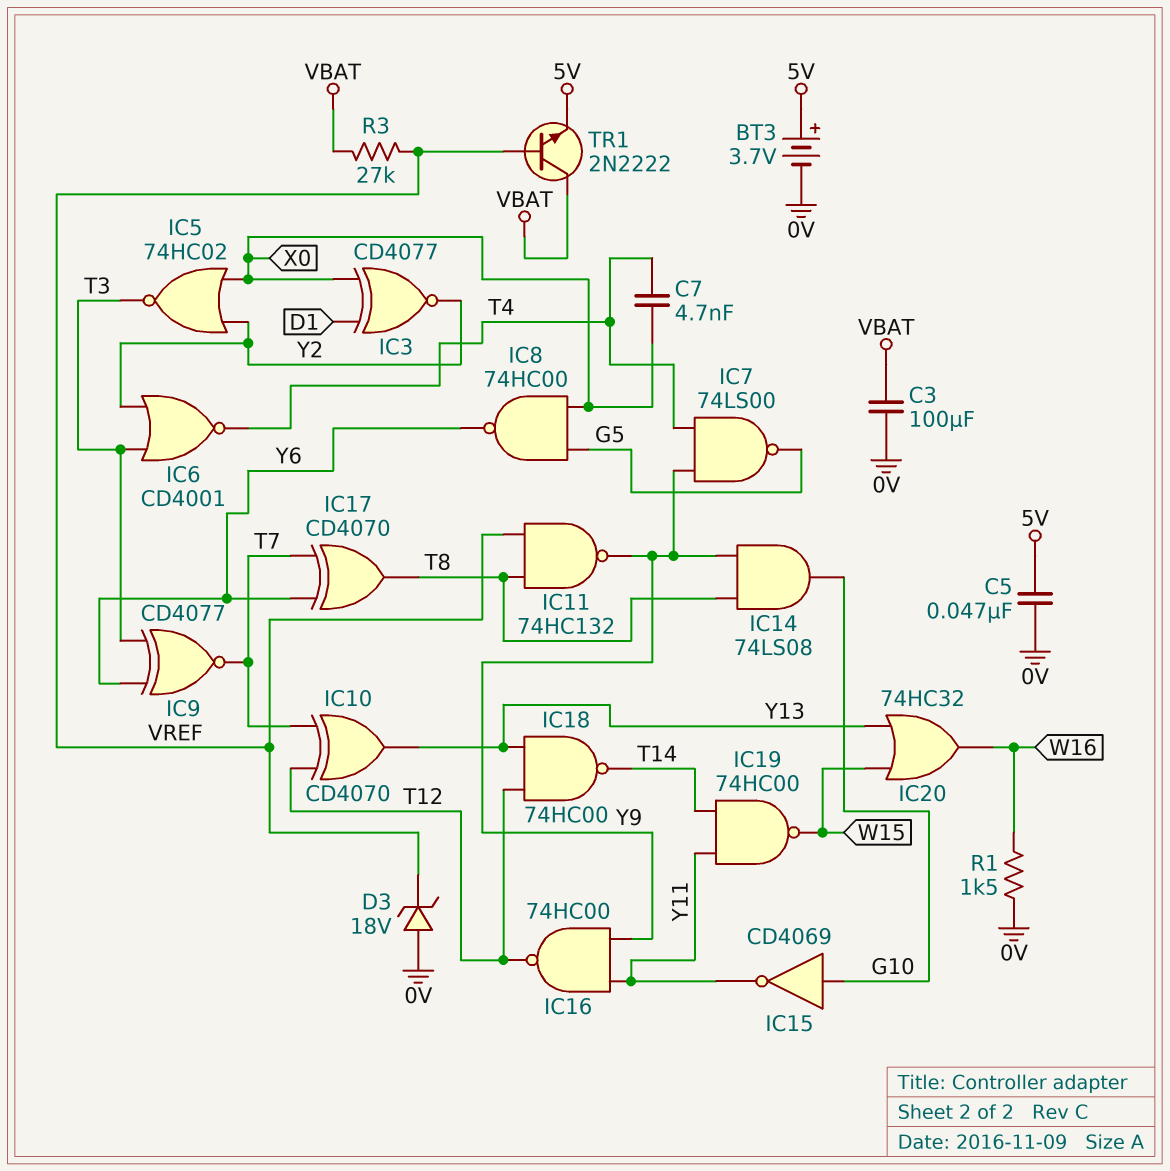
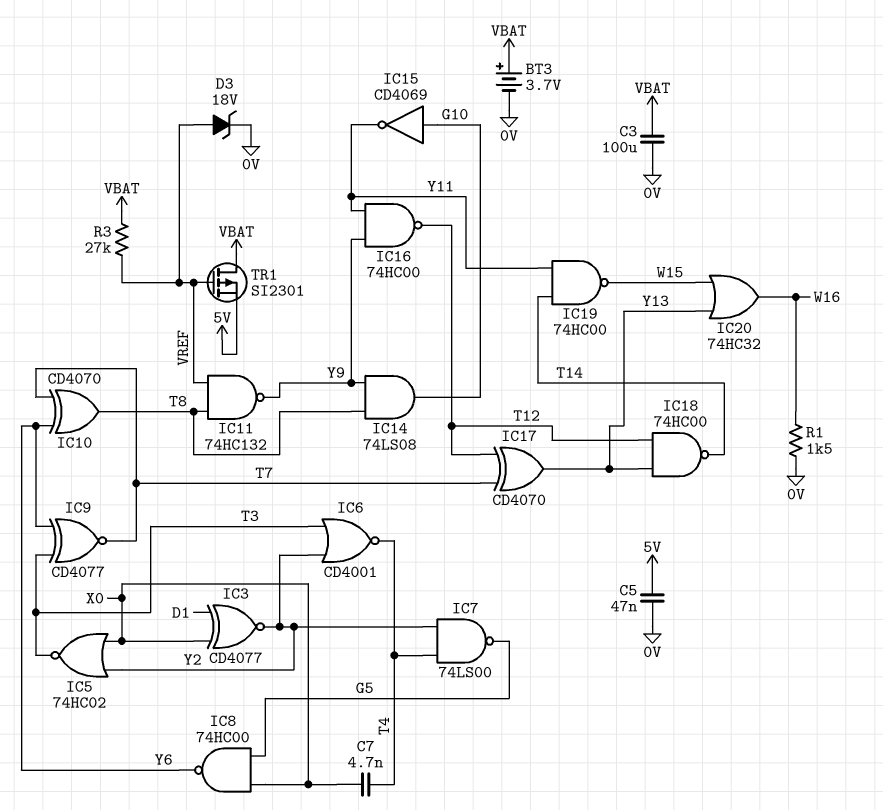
BT3: 3.7V (plus 5V, minus 0V) -> 3.7V (plus VBAT, minus 0V)
D3: zener 18V (A 0V, K VREF) -> zener 18V (A VREF, K 0V)
IC7: NAND 74LS00 (in T4, in Y9, out G5) -> NAND 74LS00 (in T4, in Y2, out G5)
IC10: XOR CD4070 (in T7, in T12, out Y13) -> XOR CD4070 (in T7, in Y6, out T8)
IC17: XOR CD4070 (in T7, in Y6, out T8) -> XOR CD4070 (in T7, in T12, out Y13)
TR1: NPN 2N2222 (B VREF, C VBAT, E 5V) -> PMOS SI2301 (G VREF, D VBAT, S 5V)

